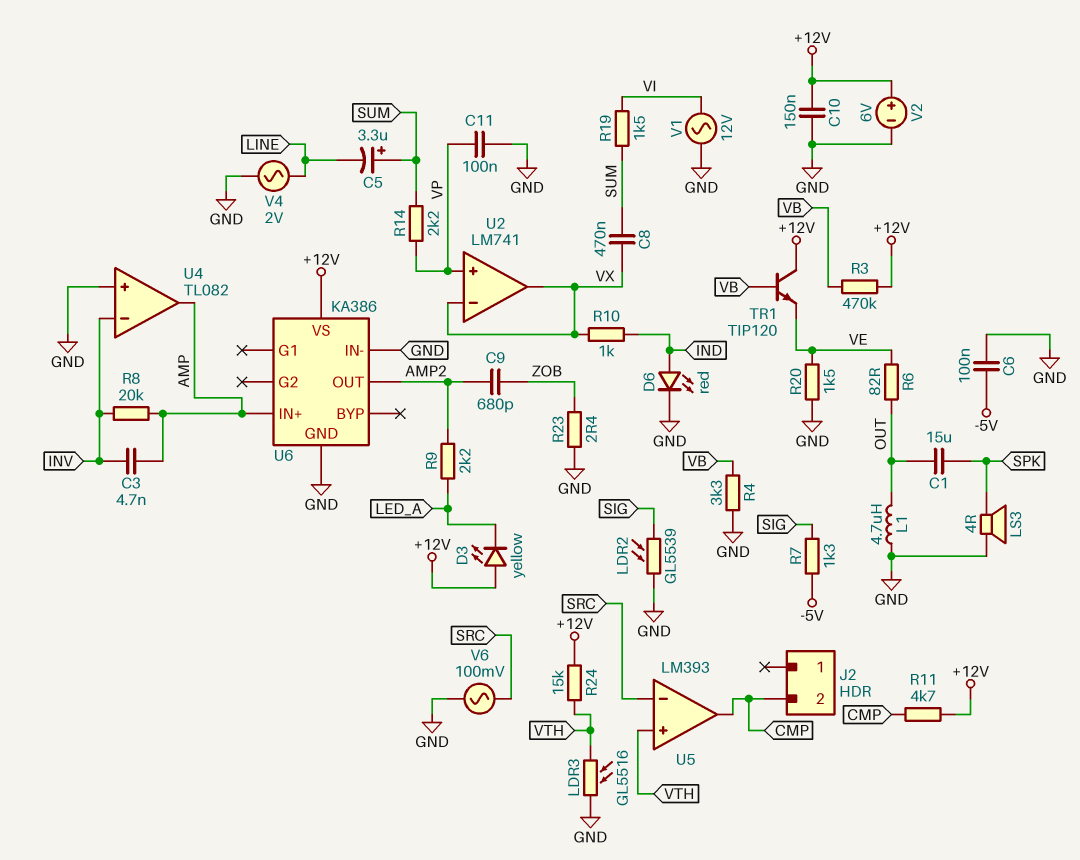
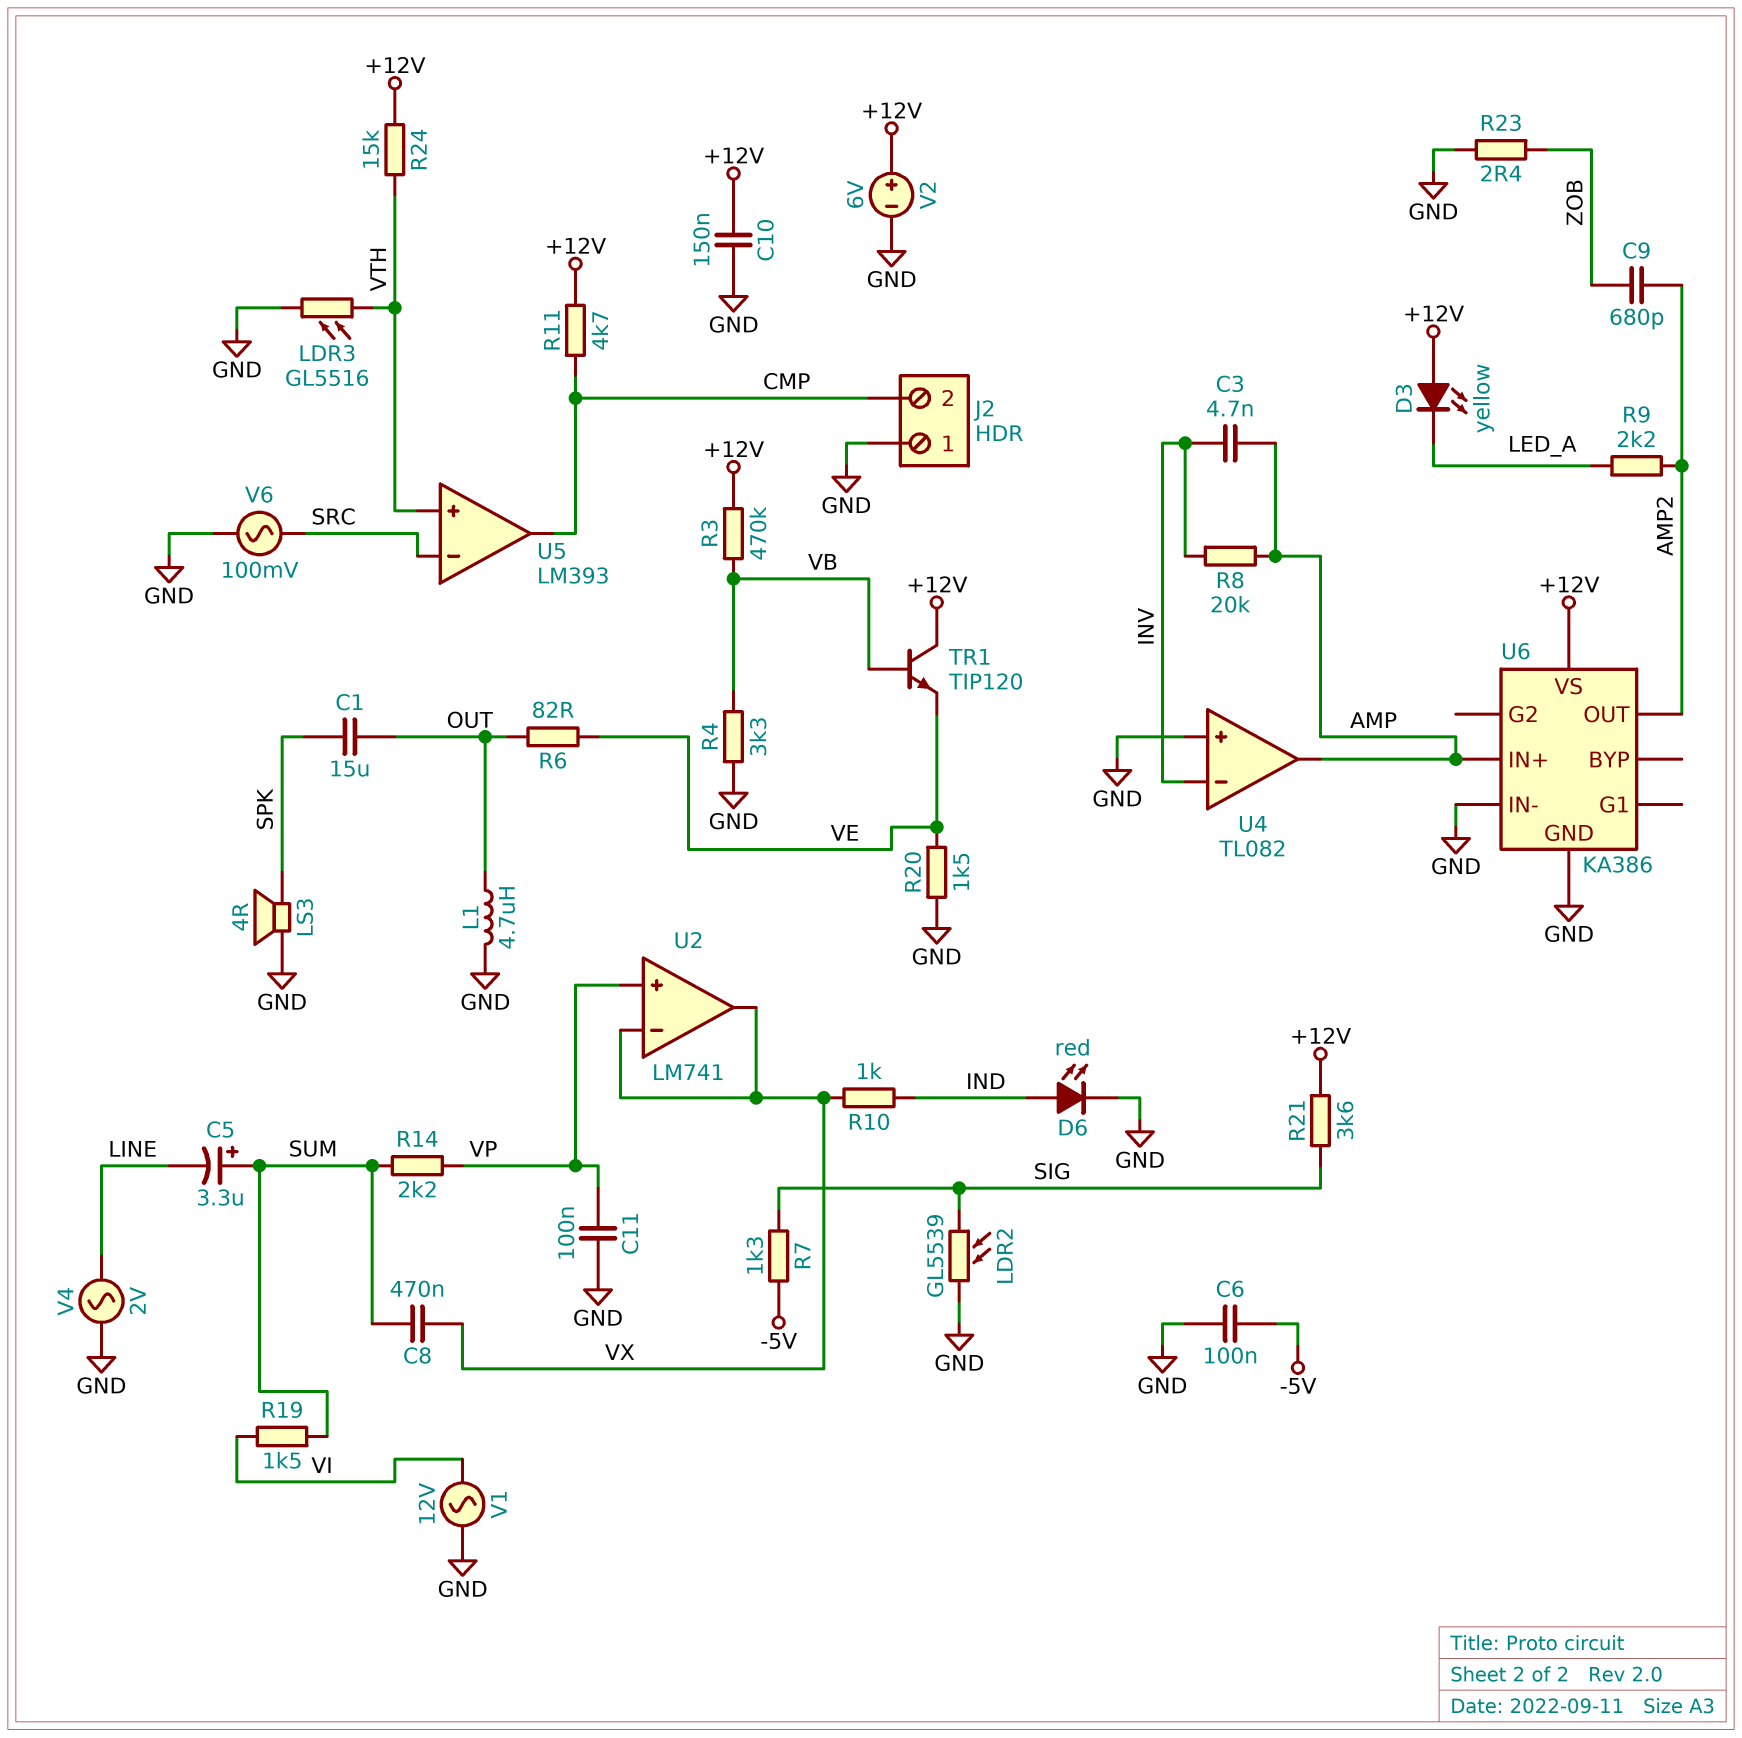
J2 pin 1: none -> GND
R21: none -> 3.6k (+12V, SIG)

